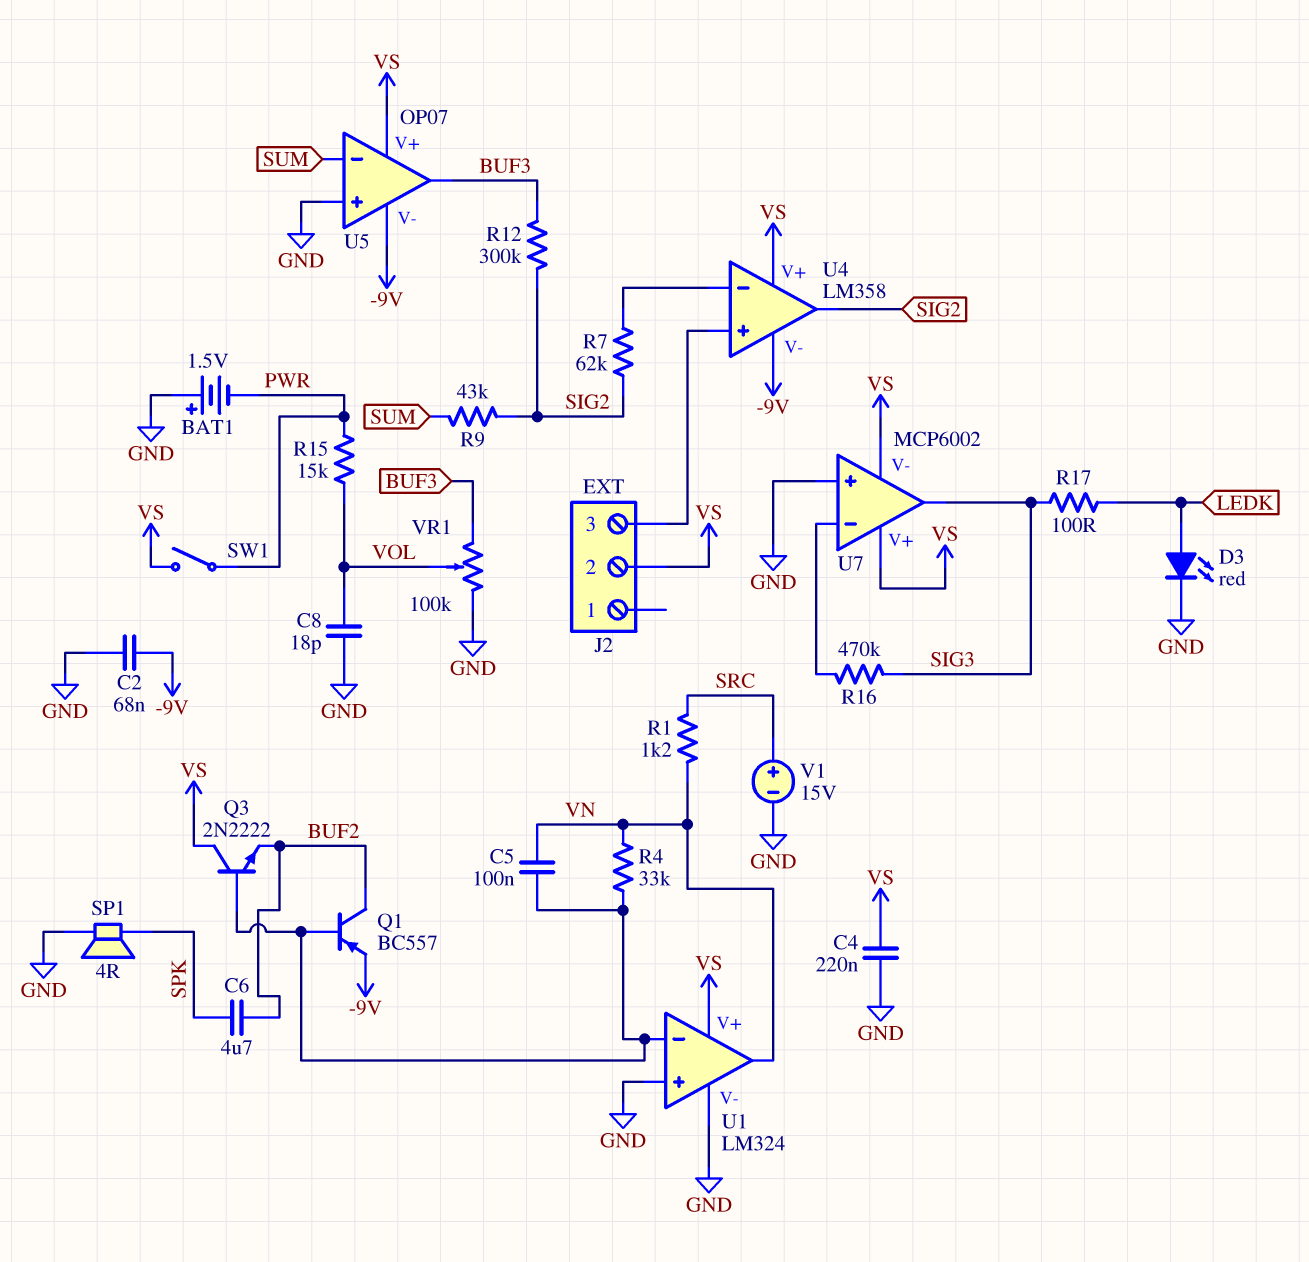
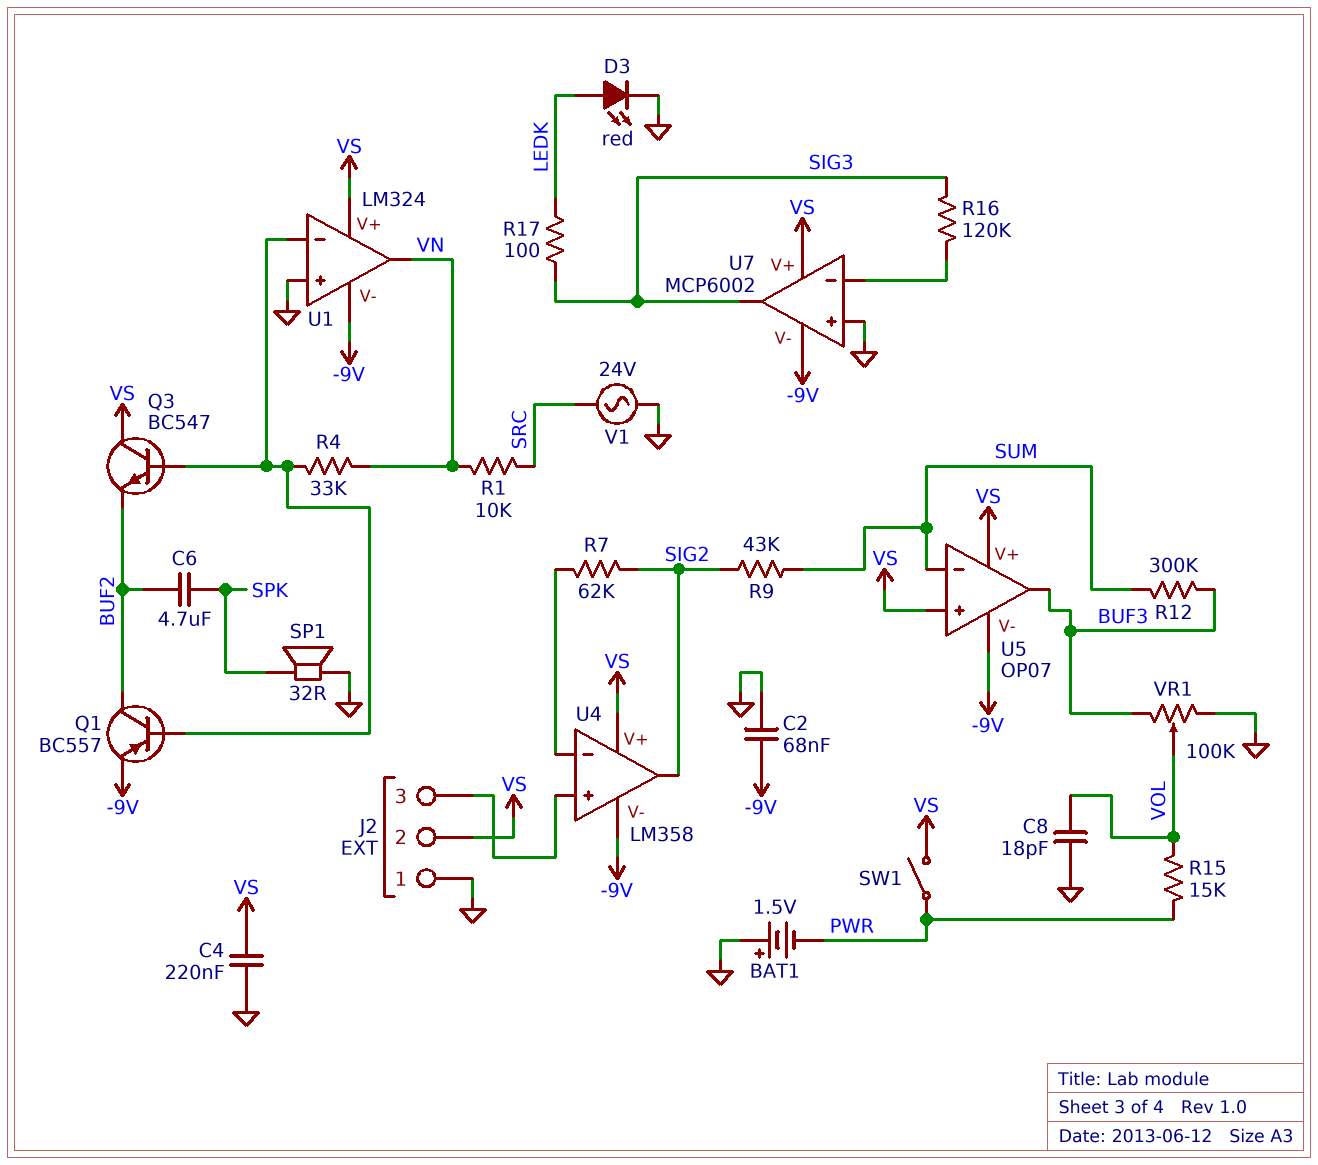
C5: 100nF (U1/in-, VN) -> none
J2 pin 1: none -> GND
Q3: NPN 2N2222 (B U1/in-, C VS, E BUF2) -> NPN BC547 (B U1/in-, C VS, E BUF2)
R1: 1.2k (SRC, VN) -> 10k (SRC, VN)
R12: 300k (BUF3, SIG2) -> 300k (BUF3, SUM)
R16: 470k (SIG3, U7/in-) -> 120k (SIG3, U7/in-)
SP1: speaker 4R (GND, SPK) -> speaker 32R (GND, SPK)
U1 pin V-: GND -> -9V
U5 pin in+: GND -> VS
U7 pin V-: VS -> -9V
V1: 15V (plus SRC, minus GND) -> AC 24V (GND, SRC)

